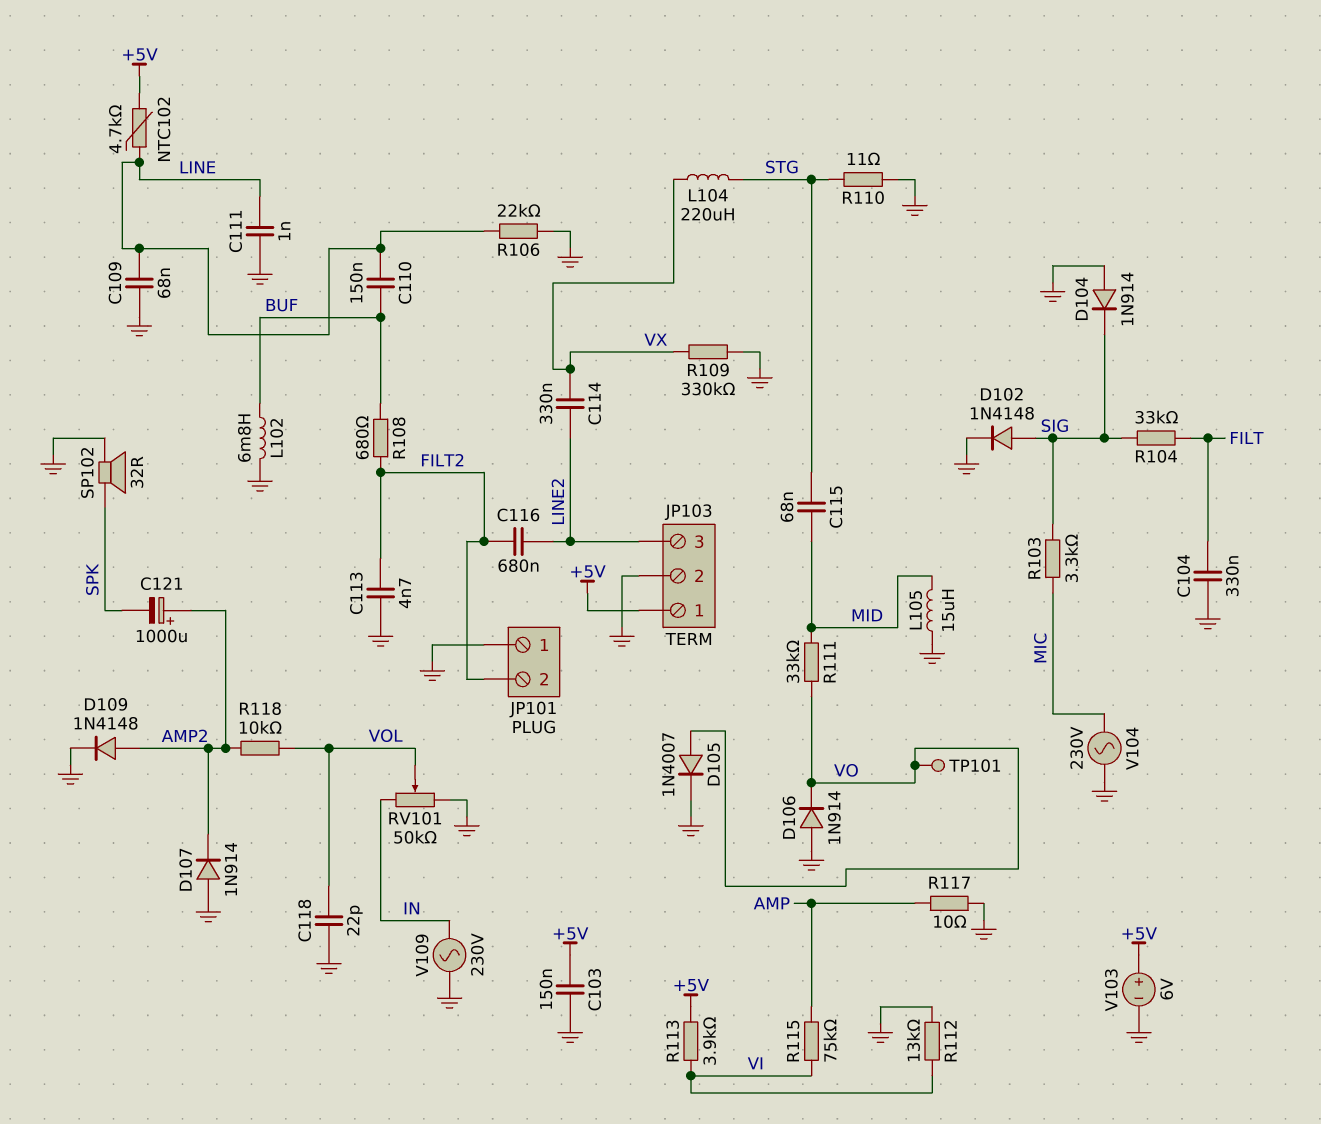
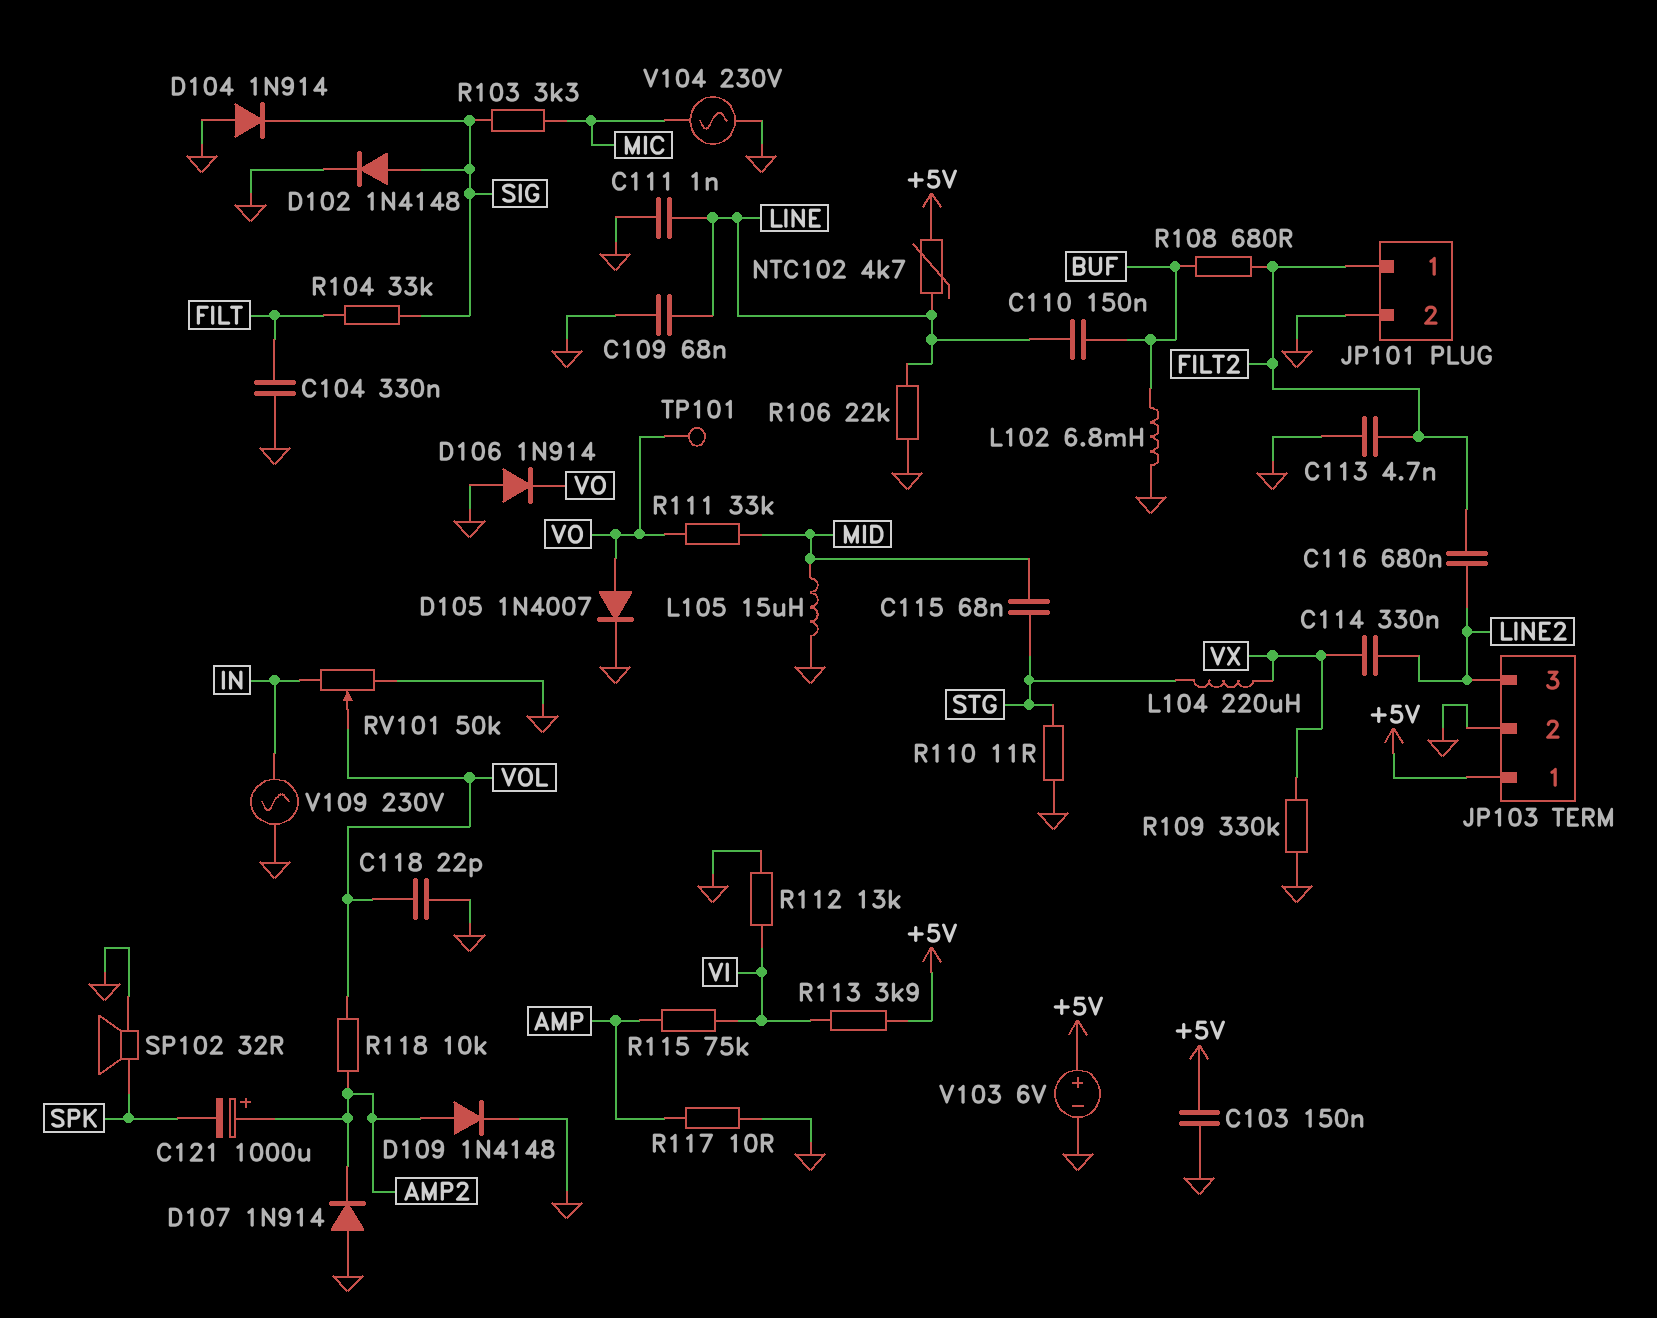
JP101 pin 1: GND -> FILT2
JP101 pin 2: FILT2 -> GND

